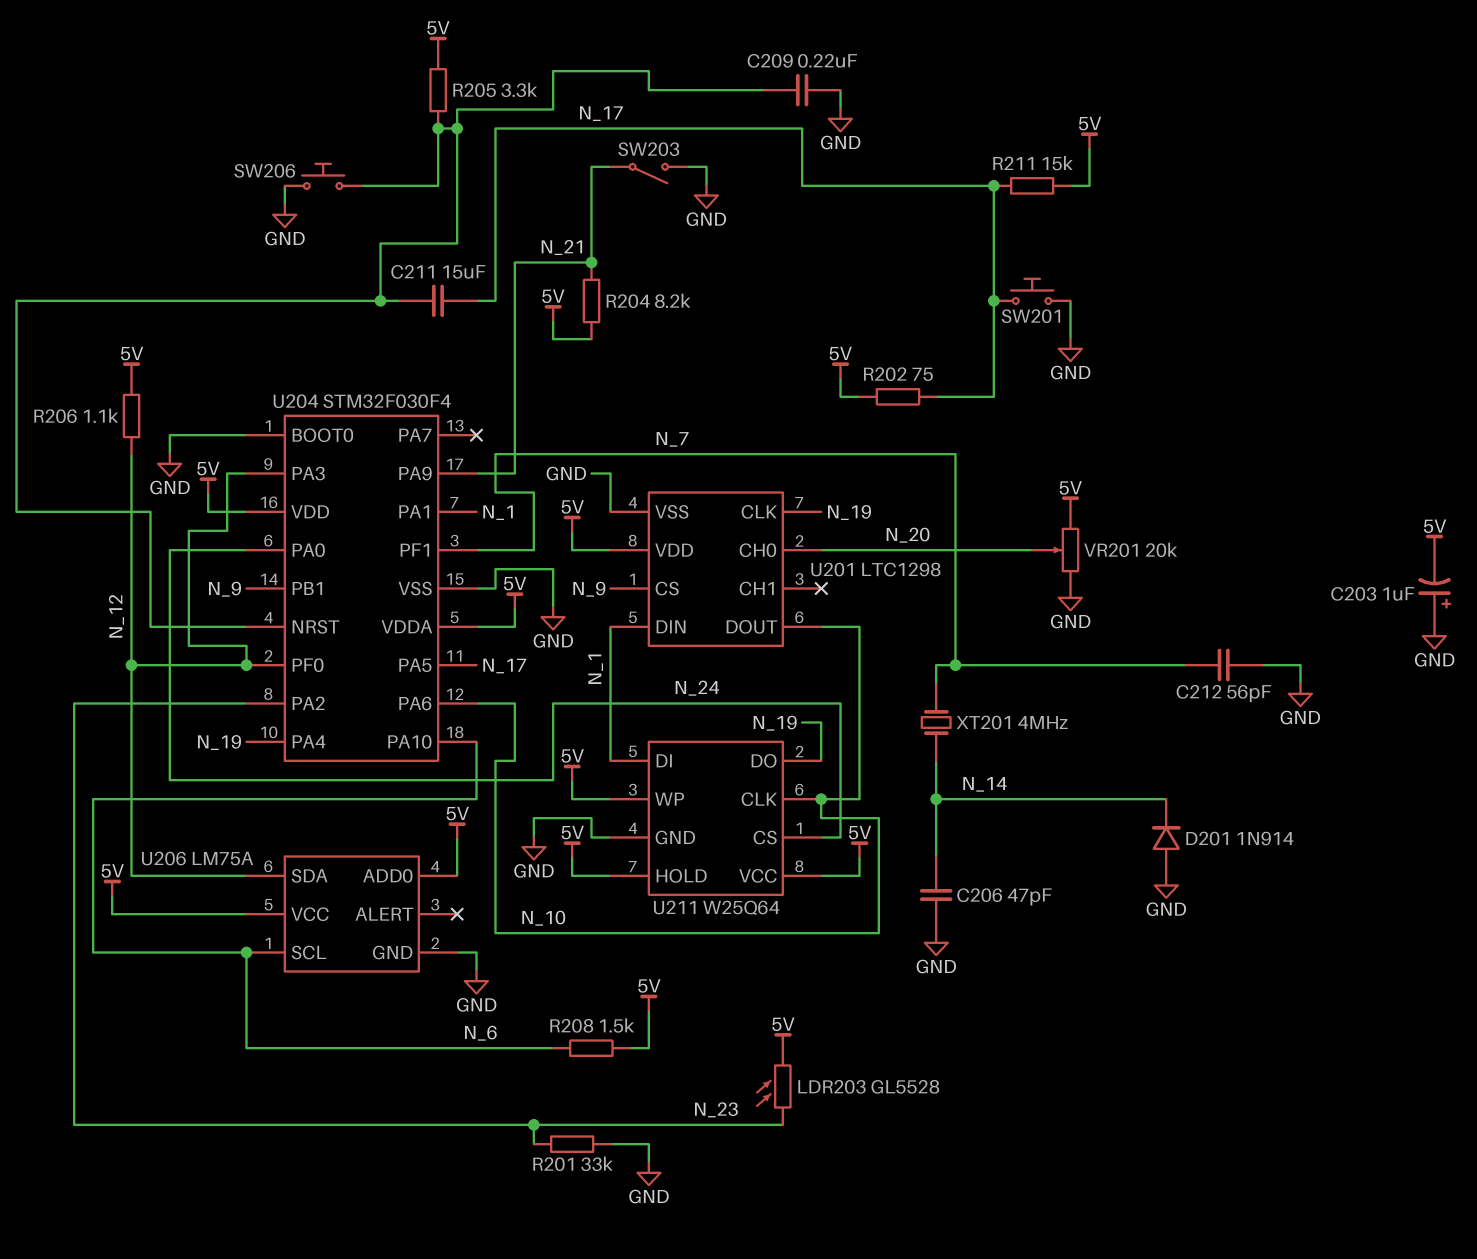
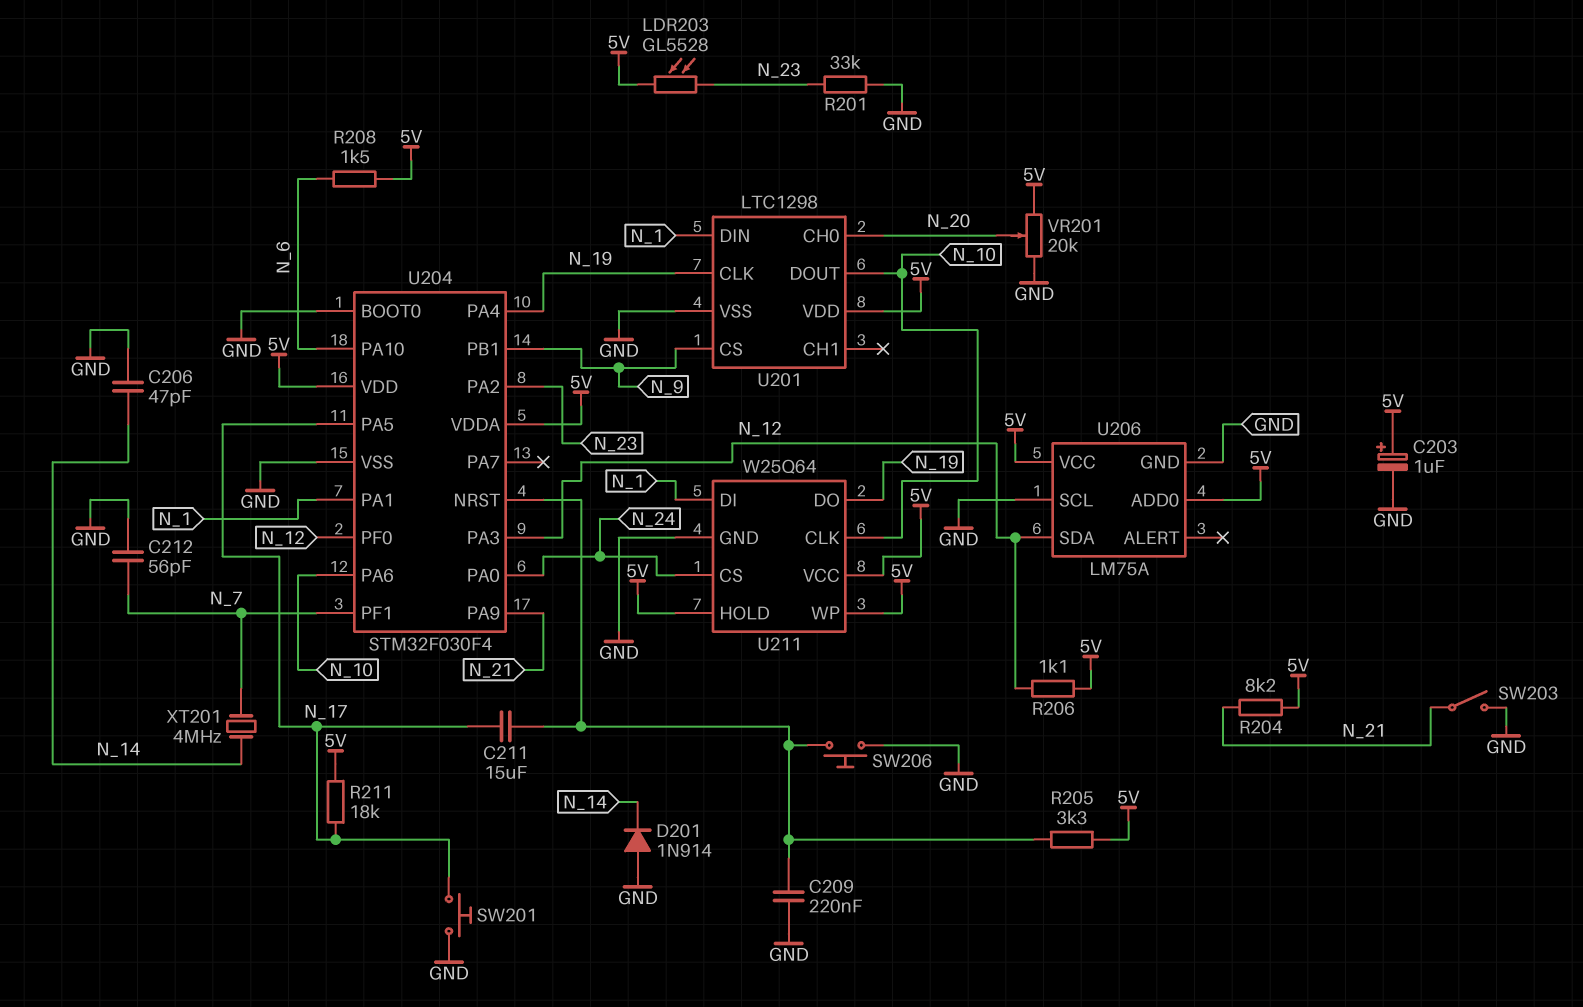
C203: 1uF (plus GND, minus 5V) -> 1uF (plus 5V, minus GND)
R202: 75 (5V, N_17) -> none
R211: 15k (5V, N_17) -> 18k (5V, N_17)
U206 pin SCL: N_6 -> GND

